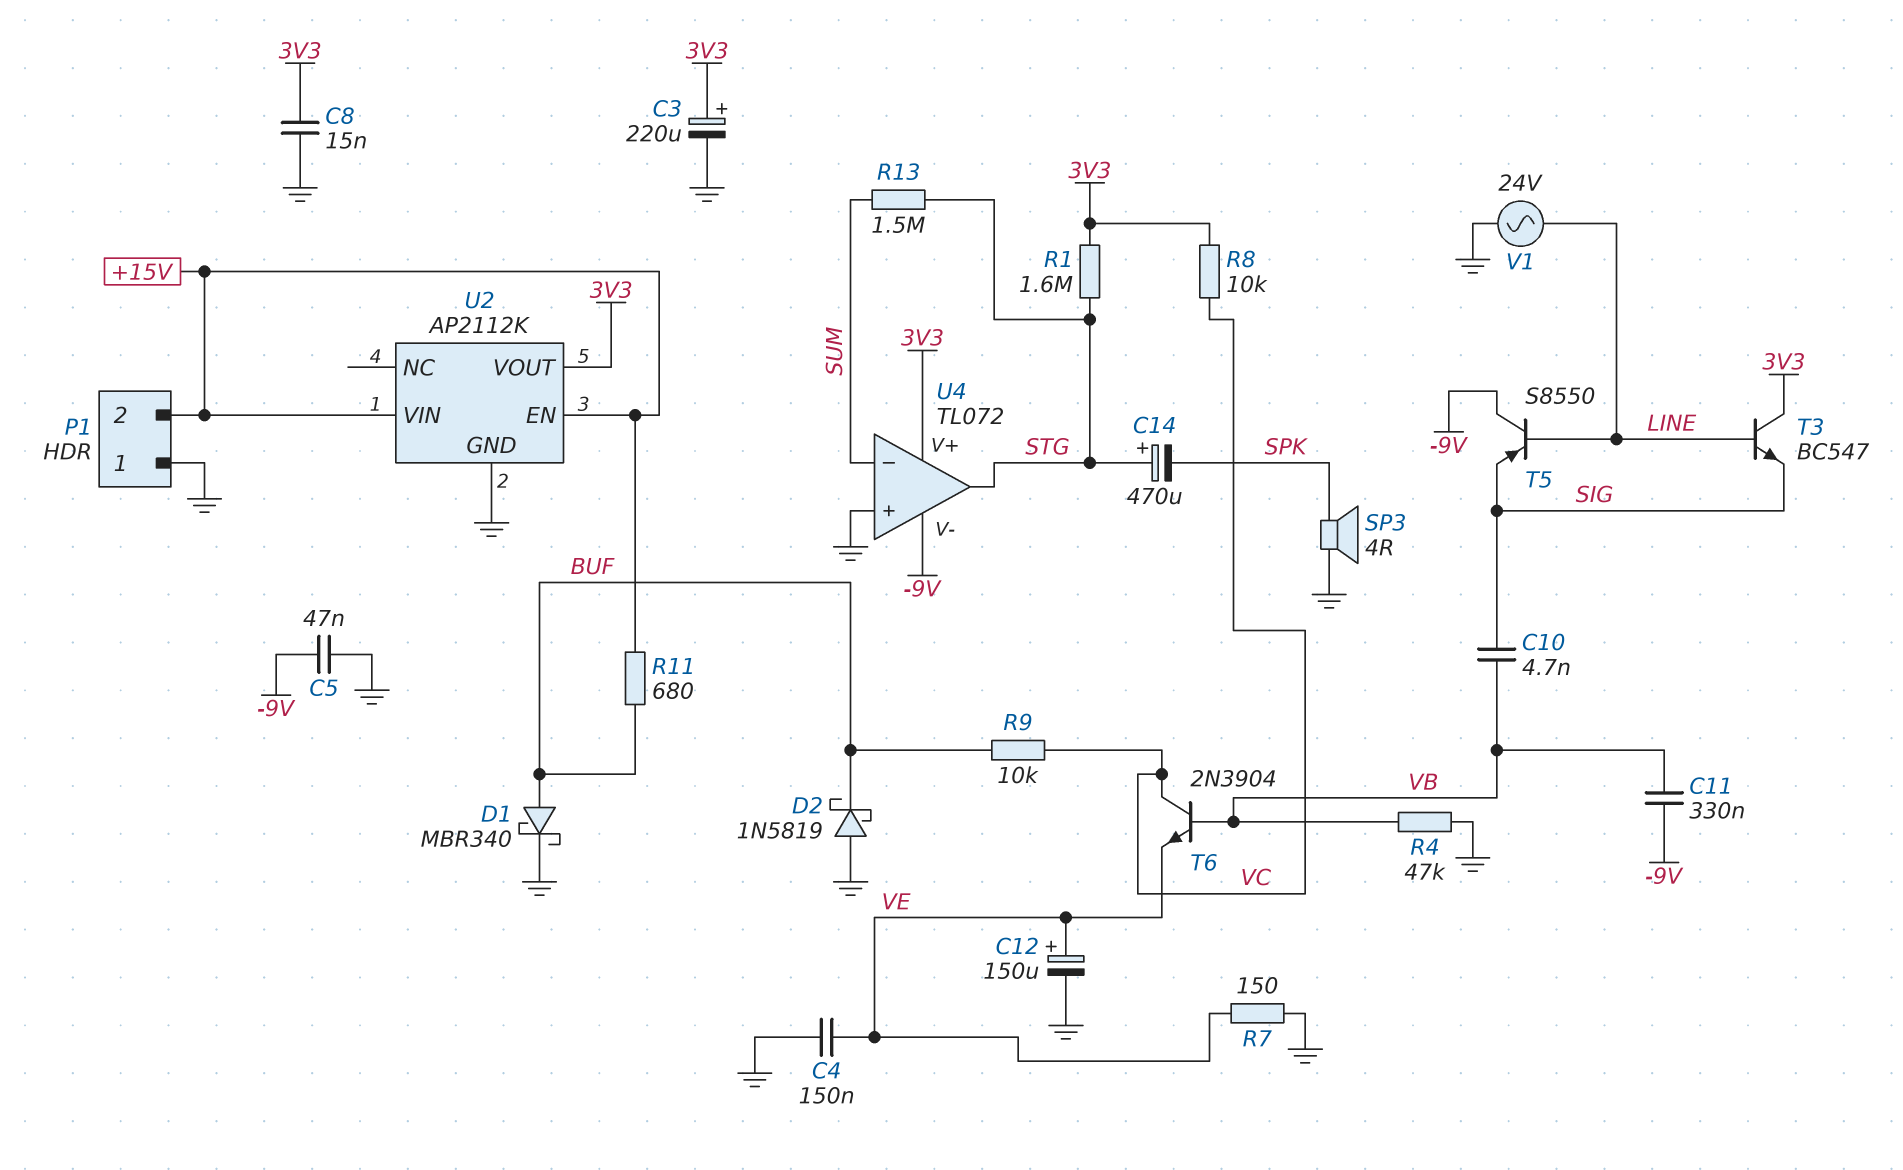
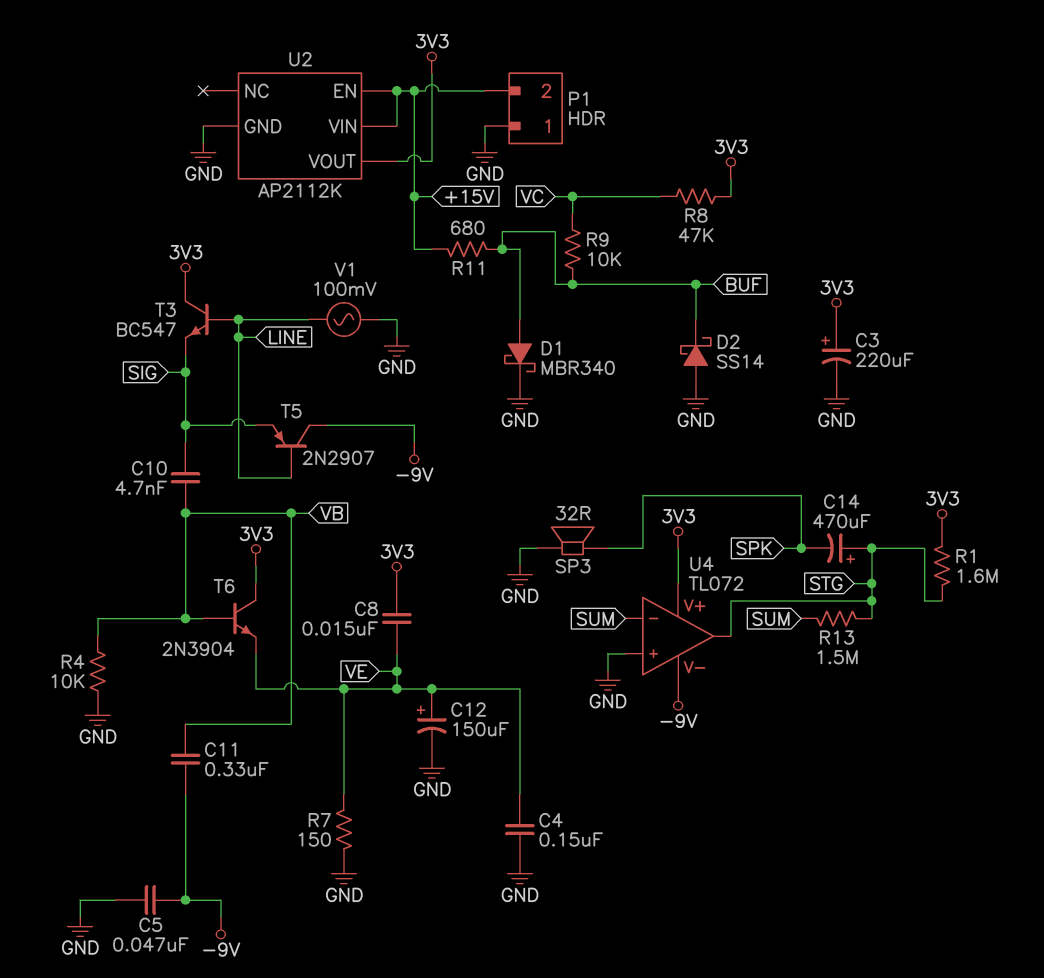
C8: 15nF (3V3, GND) -> 15nF (3V3, VE)
D2: schottky 1N5819 (A GND, K BUF) -> schottky SS14 (A GND, K BUF)
R4: 47k (GND, VB) -> 10k (GND, VB)
R8: 10k (3V3, VC) -> 47k (3V3, VC)
SP3: speaker 4R (GND, SPK) -> speaker 32R (GND, SPK)
T5: PNP S8550 (B LINE, C -9V, E SIG) -> PNP 2N2907 (B LINE, C -9V, E SIG)
T6: NPN 2N3904 (B VB, C VC, E VE) -> NPN 2N3904 (B VB, C 3V3, E VE)
V1: AC 24V (GND, LINE) -> AC 100mV (GND, LINE)

